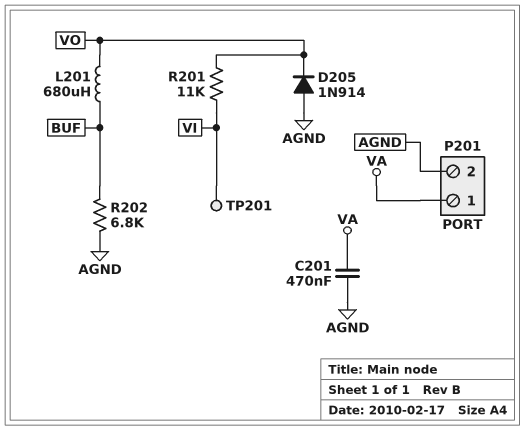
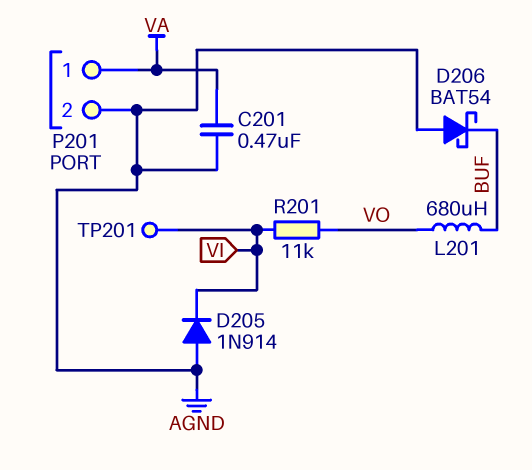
D205: diode 1N914 (A AGND, K VO) -> diode 1N914 (A AGND, K VI)
D206: none -> schottky BAT54 (A AGND, K BUF)
R202: 6.8k (AGND, BUF) -> none

